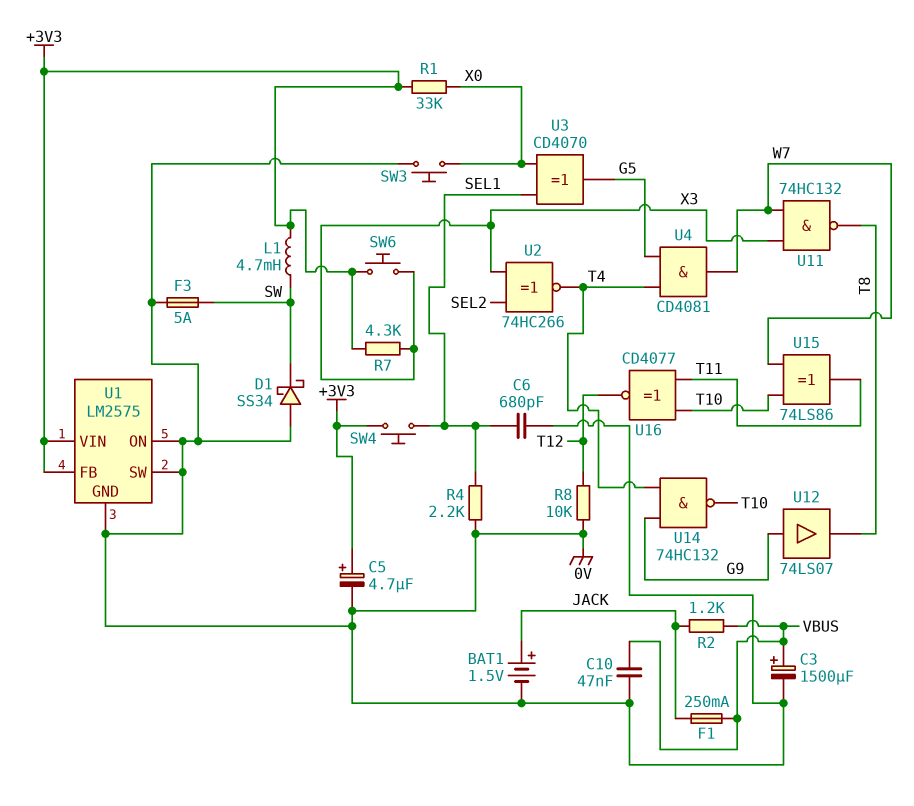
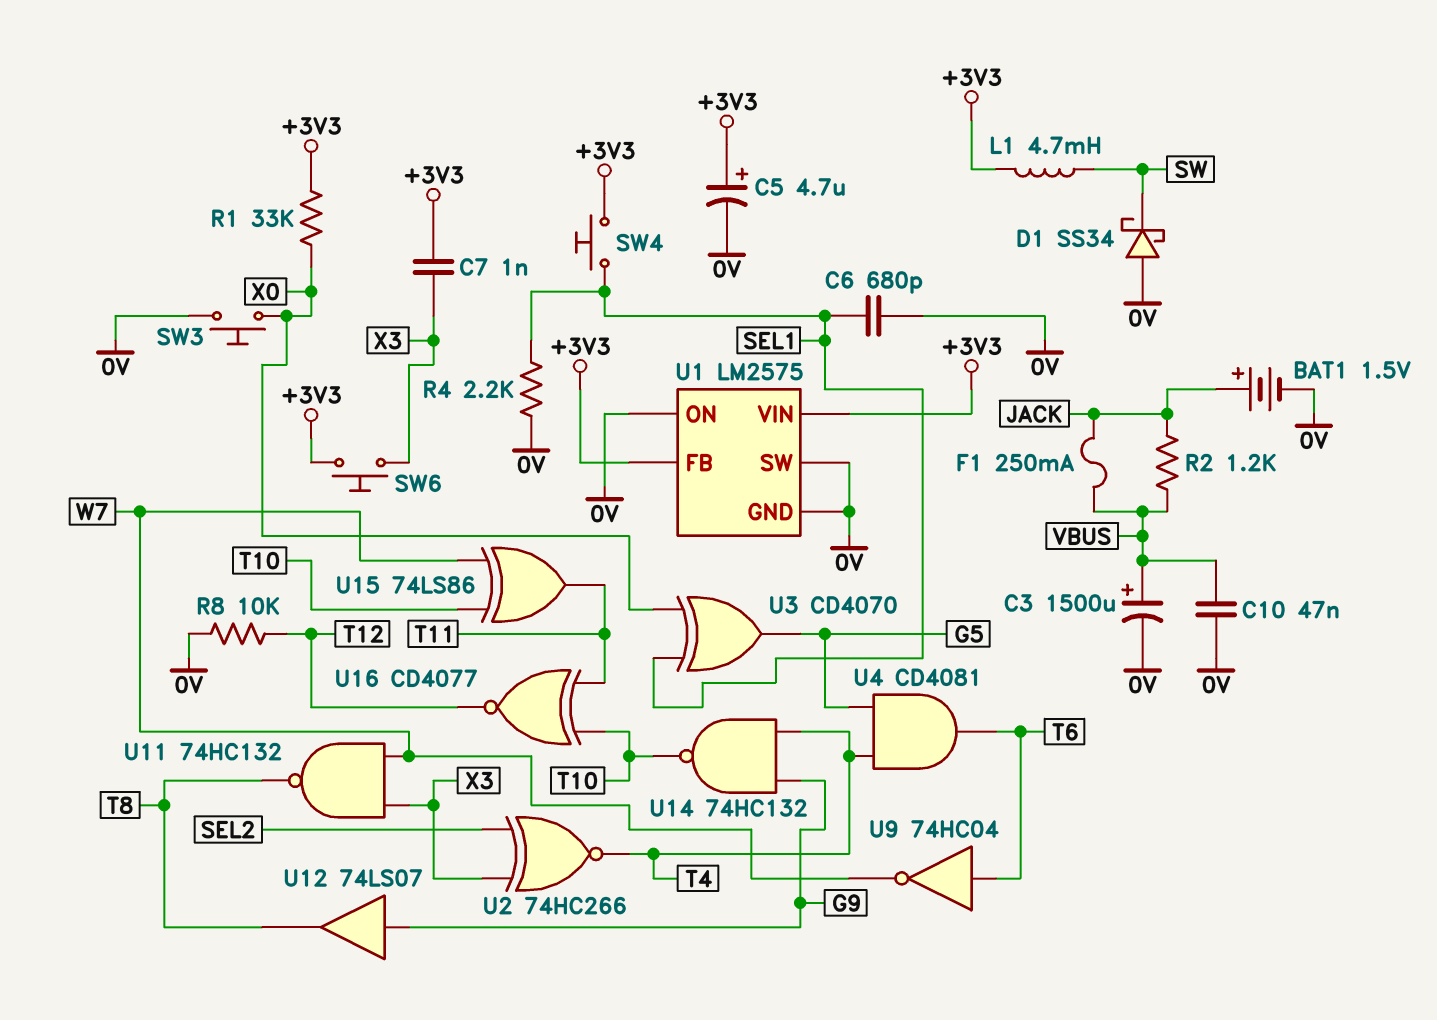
C7: none -> 1nF (+3V3, X3)
F3: 5A (0V, SW) -> none
R7: 4.3k (+3V3, X3) -> none
U4: AND CD4081 (in G5, in T4, out W7) -> AND CD4081 (in G5, in T4, out T6)
U9: none -> NOT 74HC04 (in T6, out W7)

